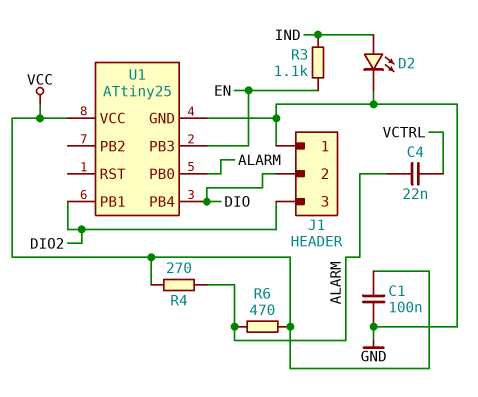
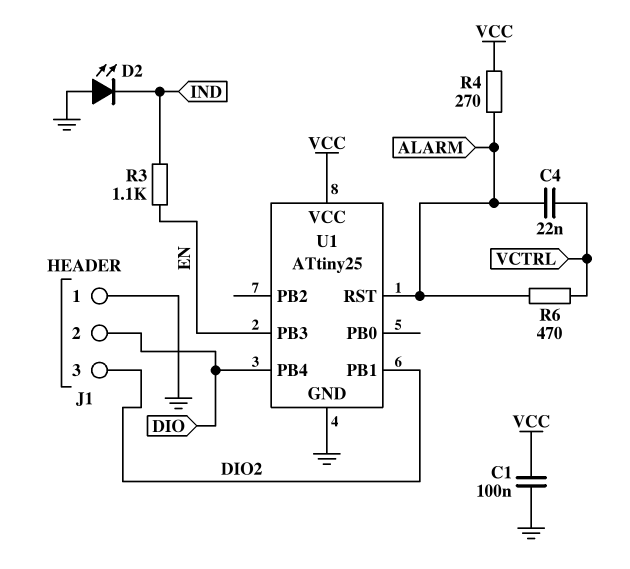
D2: LED (A IND, K GND) -> LED (A GND, K IND)
R6: 470 (ALARM, VCC) -> 470 (ALARM, VCTRL)
U1 pin PB0: ALARM -> none
U1 pin RST: none -> ALARM

